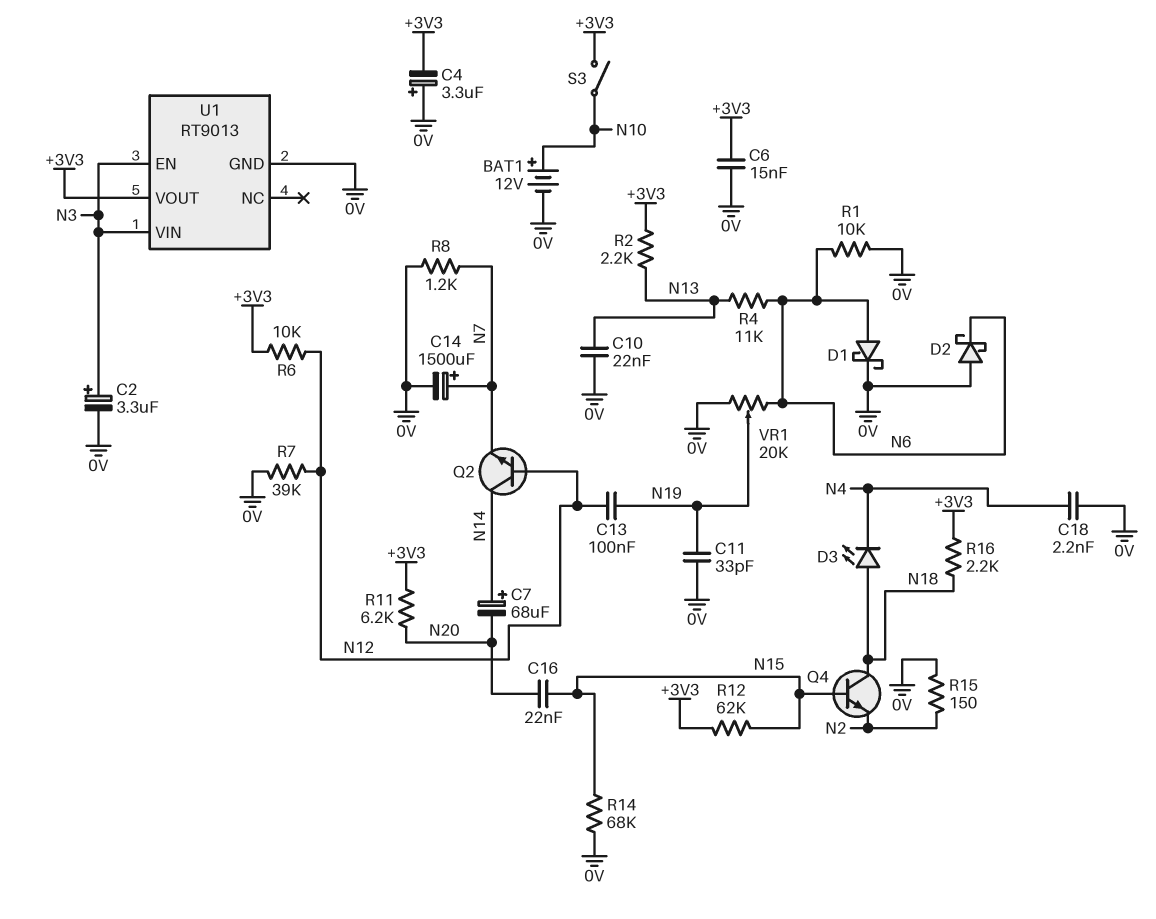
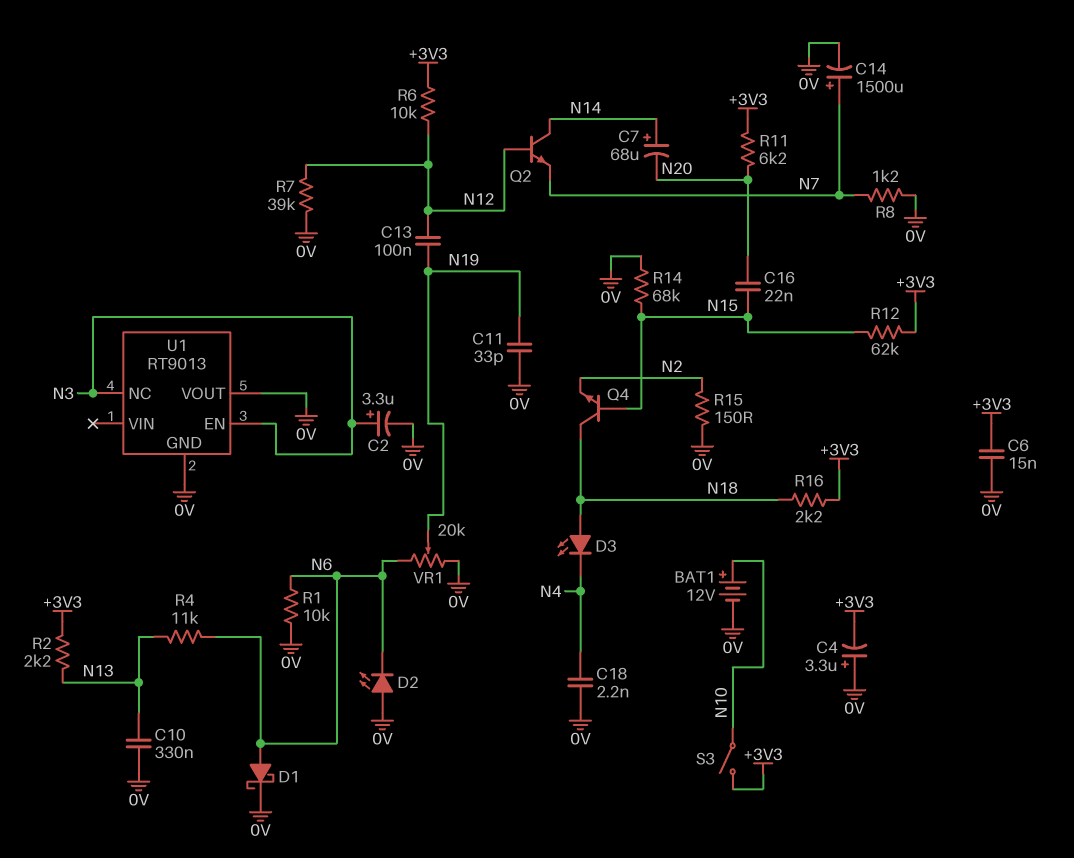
C10: 22nF (0V, N13) -> 330nF (0V, N13)
D2: schottky (A 0V, K N6) -> LED (A 0V, K N6)
U1 pin NC: none -> N3
U1 pin VIN: N3 -> none
U1 pin VOUT: +3V3 -> 0V

